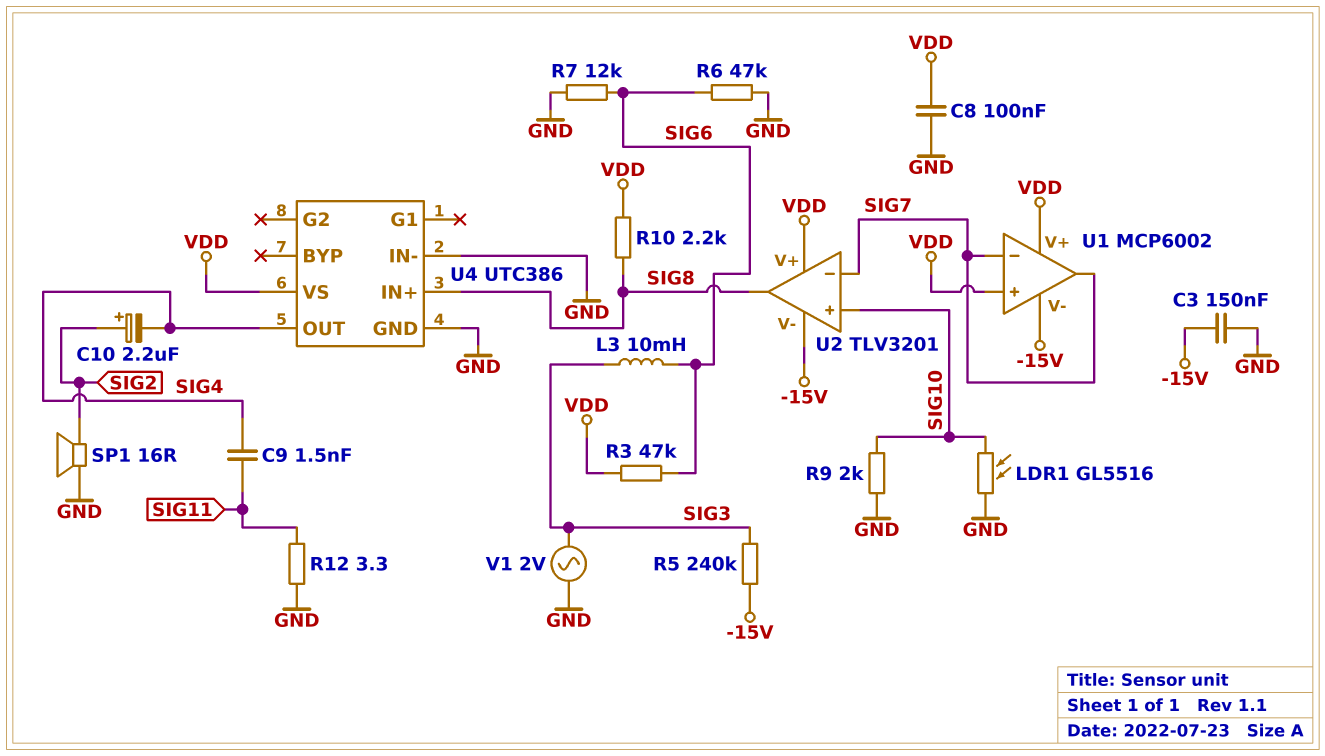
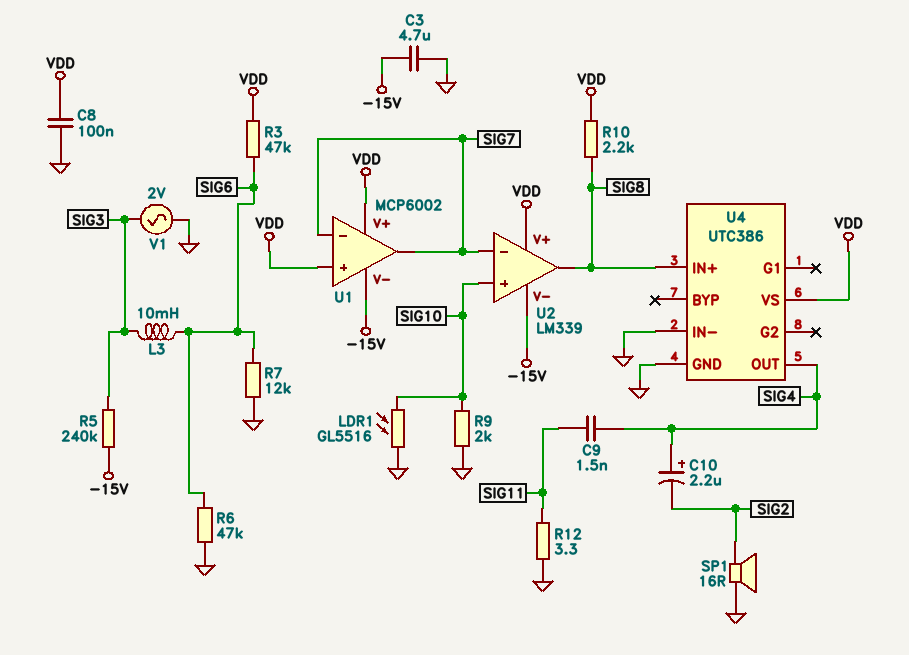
C3: 150nF (-15V, GND) -> 4.7uF (-15V, GND)
C10: 2.2uF (plus SIG2, minus SIG4) -> 2.2uF (plus SIG4, minus SIG2)
U2: TLV3201 -> LM339

